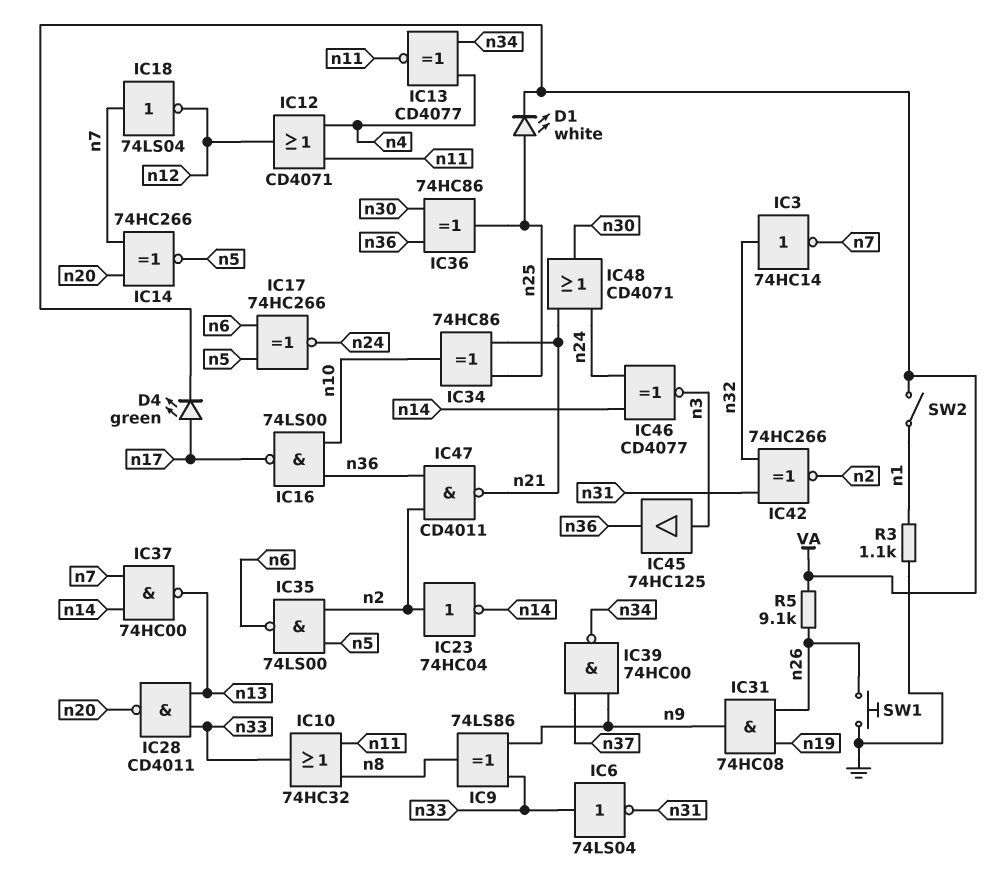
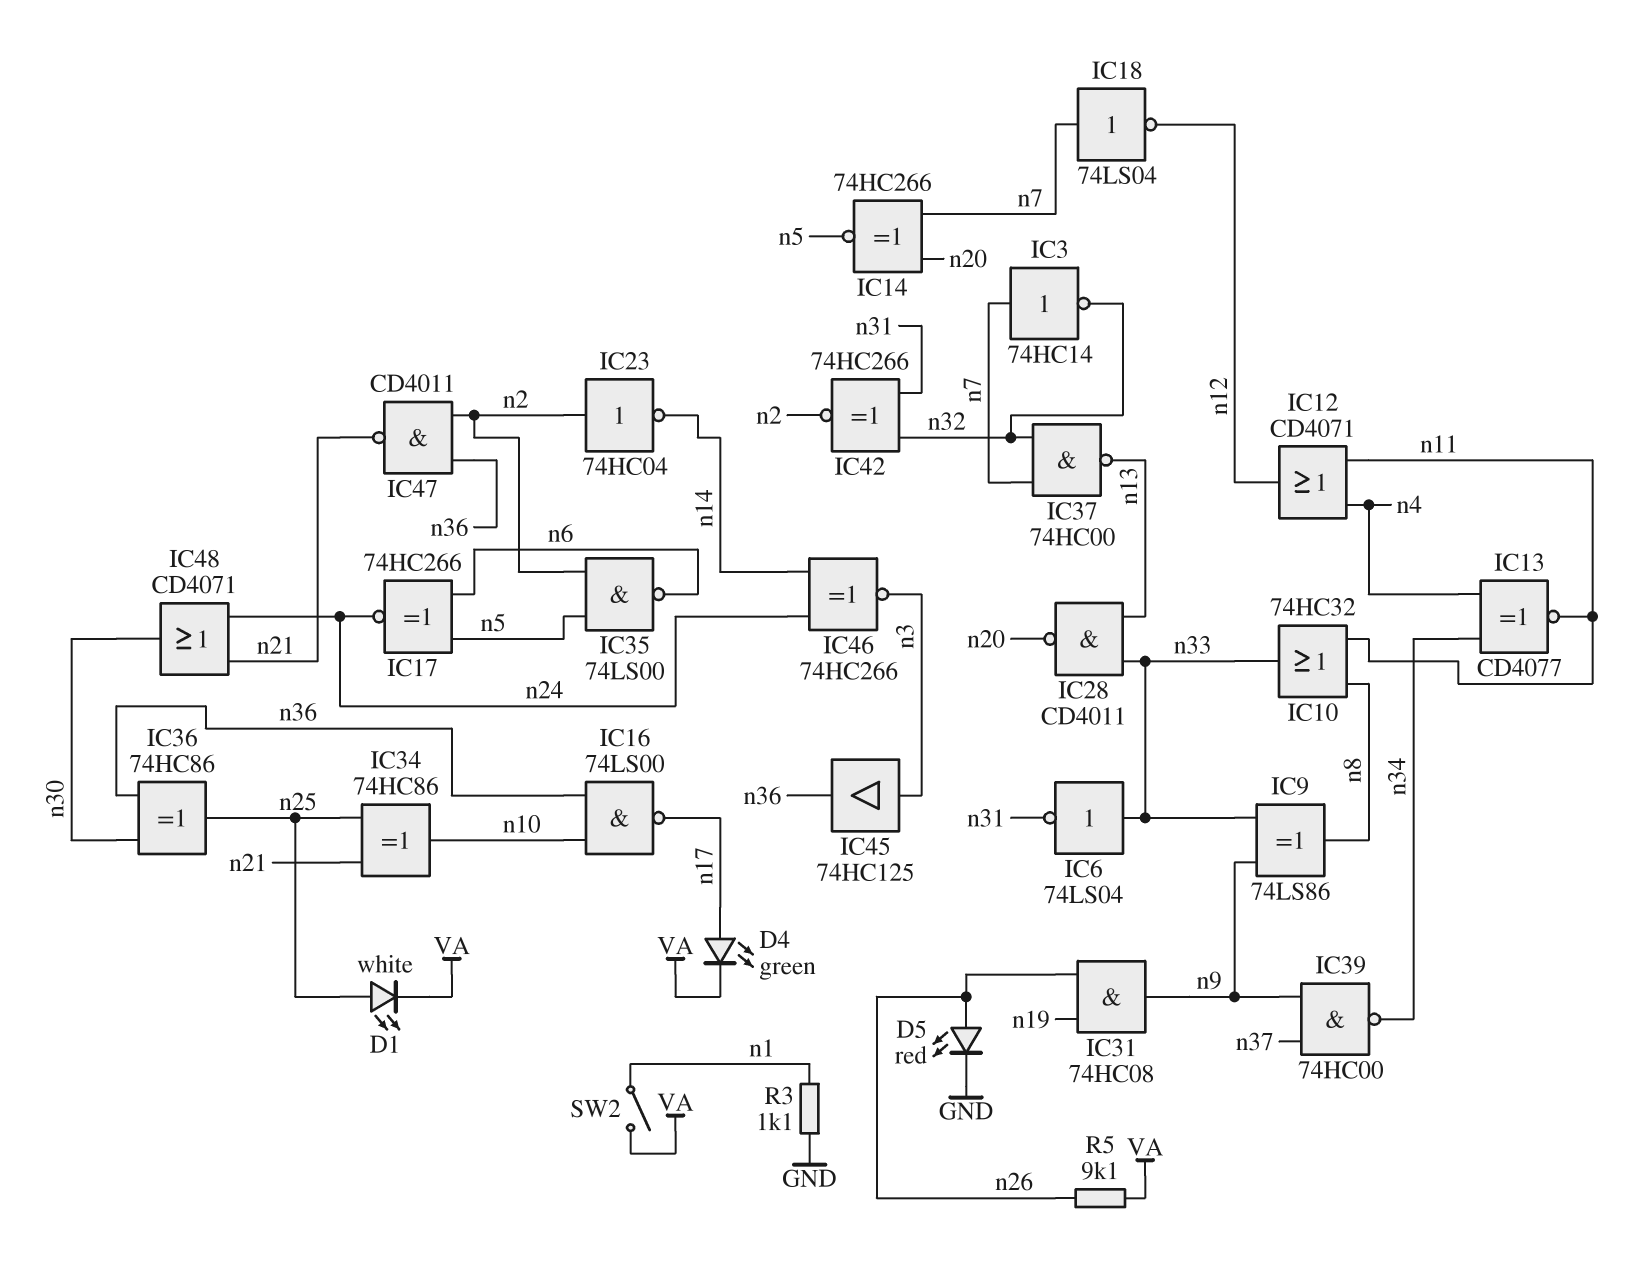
D5: none -> LED red (A n26, K GND)
IC3: NOT 74HC14 (in n32, out n7) -> NOT 74HC14 (in n7, out n32)
IC37: NAND 74HC00 (in n7, in n14, out n13) -> NAND 74HC00 (in n7, in n32, out n13)
IC46: XNOR CD4077 (in n14, in n24, out n3) -> XNOR 74HC266 (in n14, in n24, out n3)
SW1: button (GND, n26) -> none

